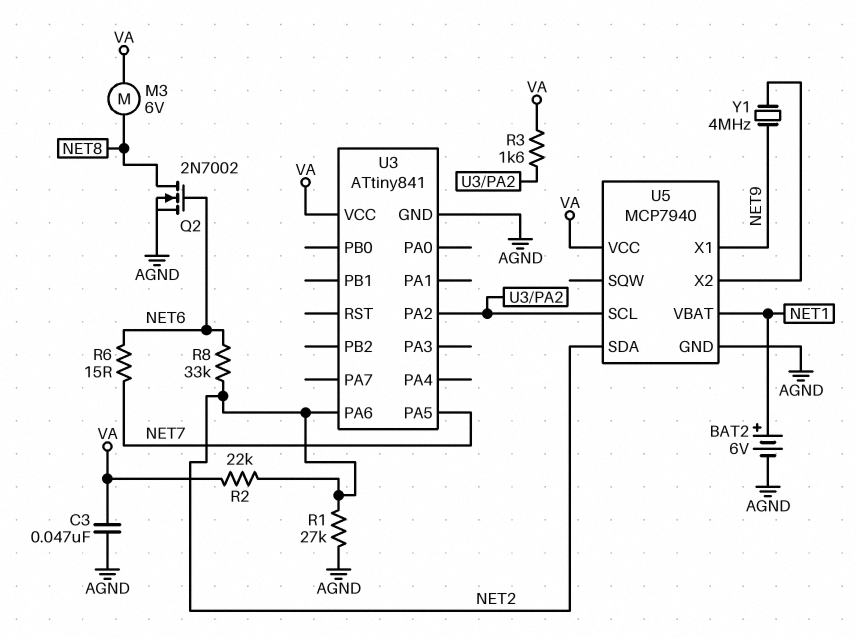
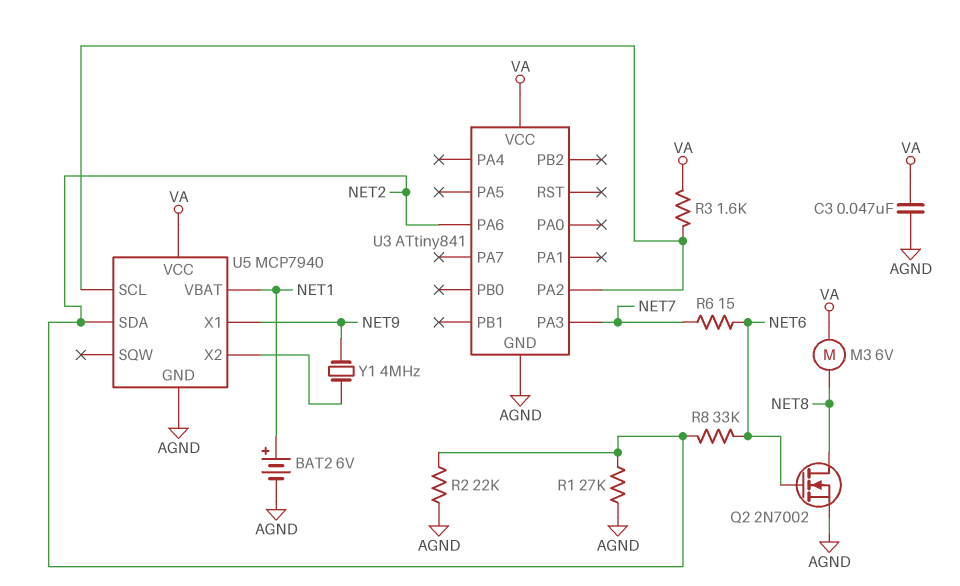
R2: 22k (NET2, VA) -> 22k (AGND, NET2)
U3 pin PA3: none -> NET7
U3 pin PA5: NET7 -> none

